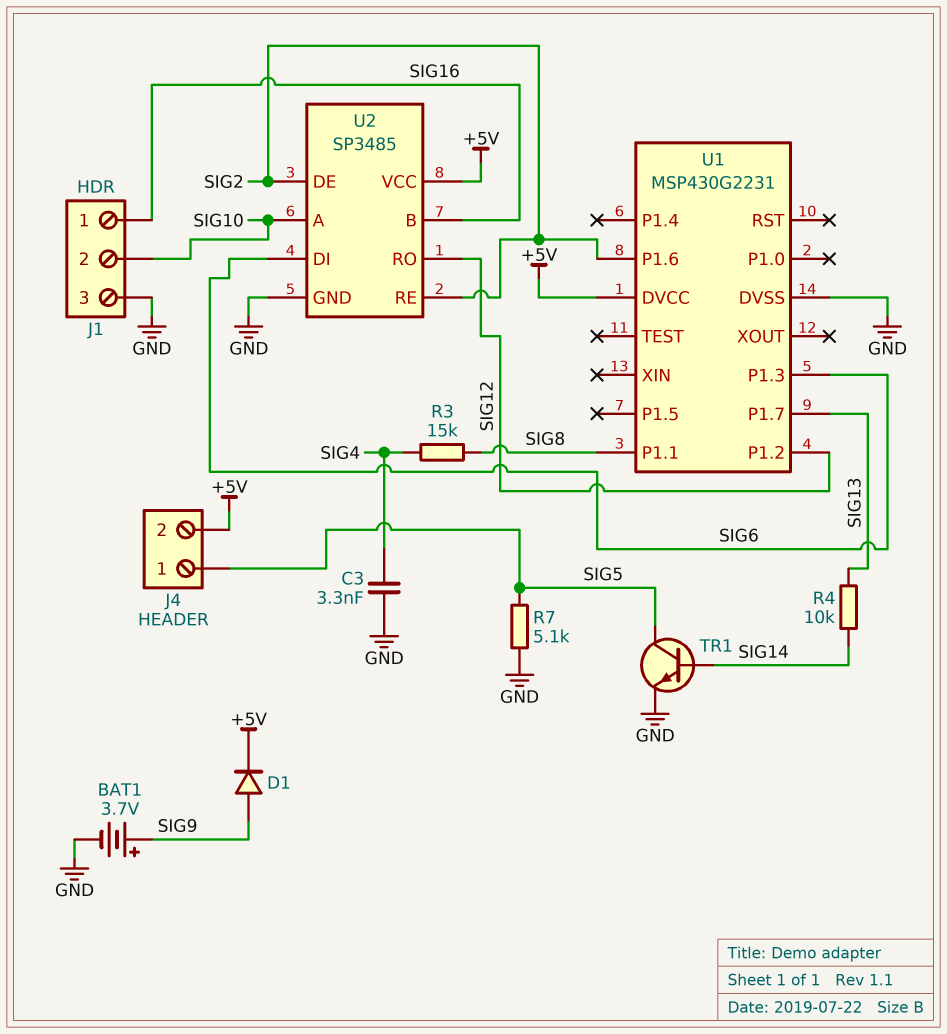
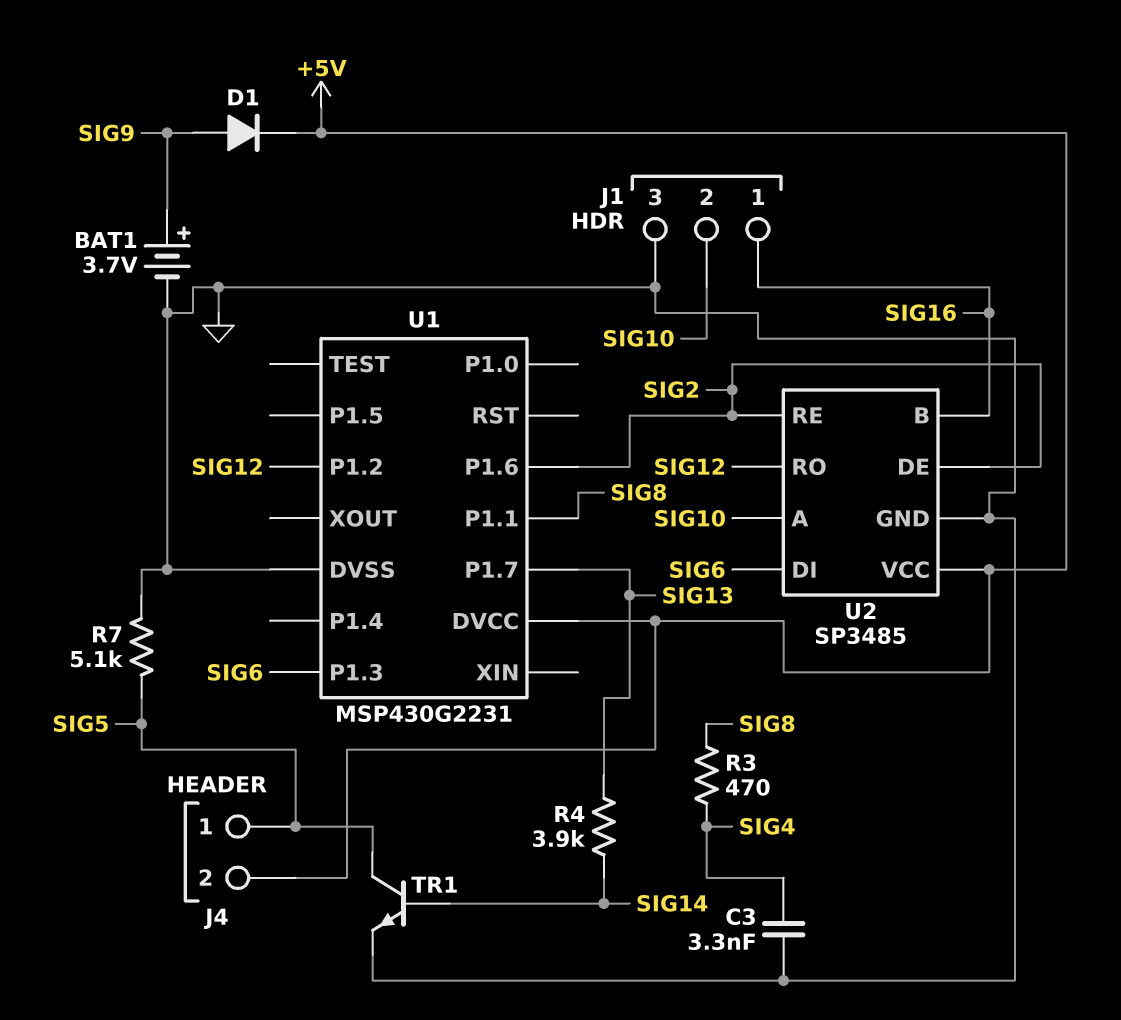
R3: 15k (SIG4, SIG8) -> 470 (SIG4, SIG8)
R4: 10k (SIG13, SIG14) -> 3.9k (SIG13, SIG14)

